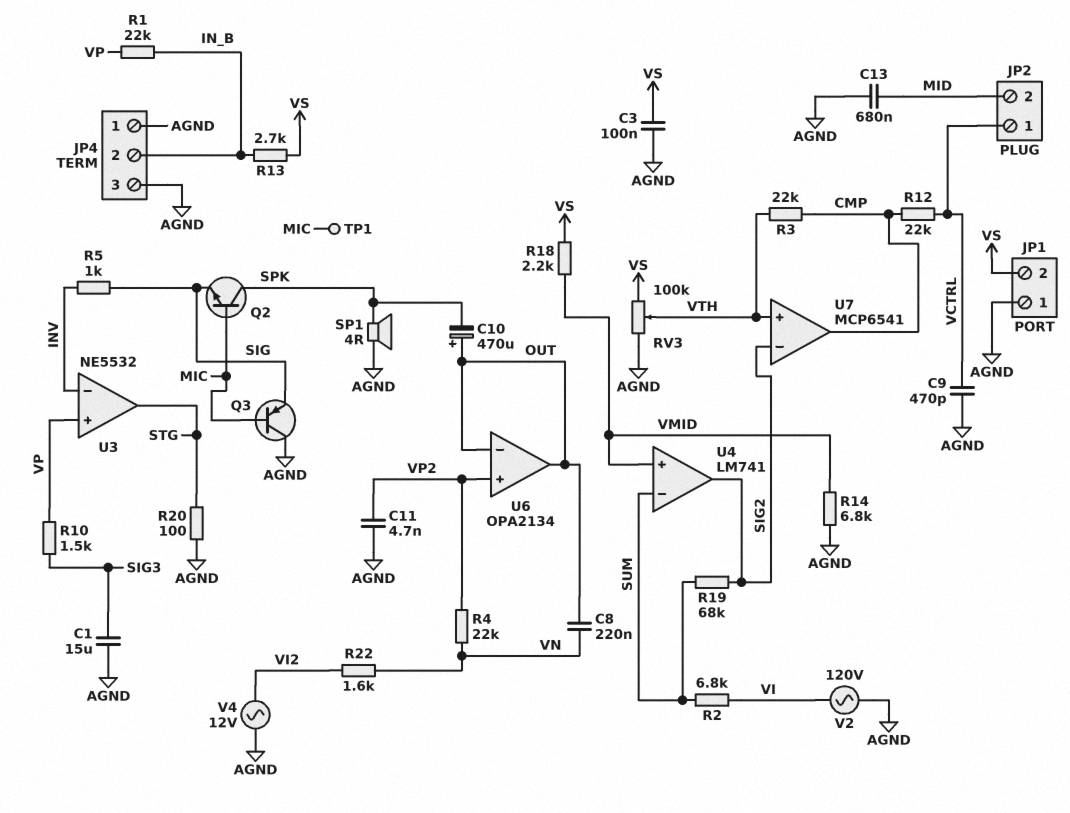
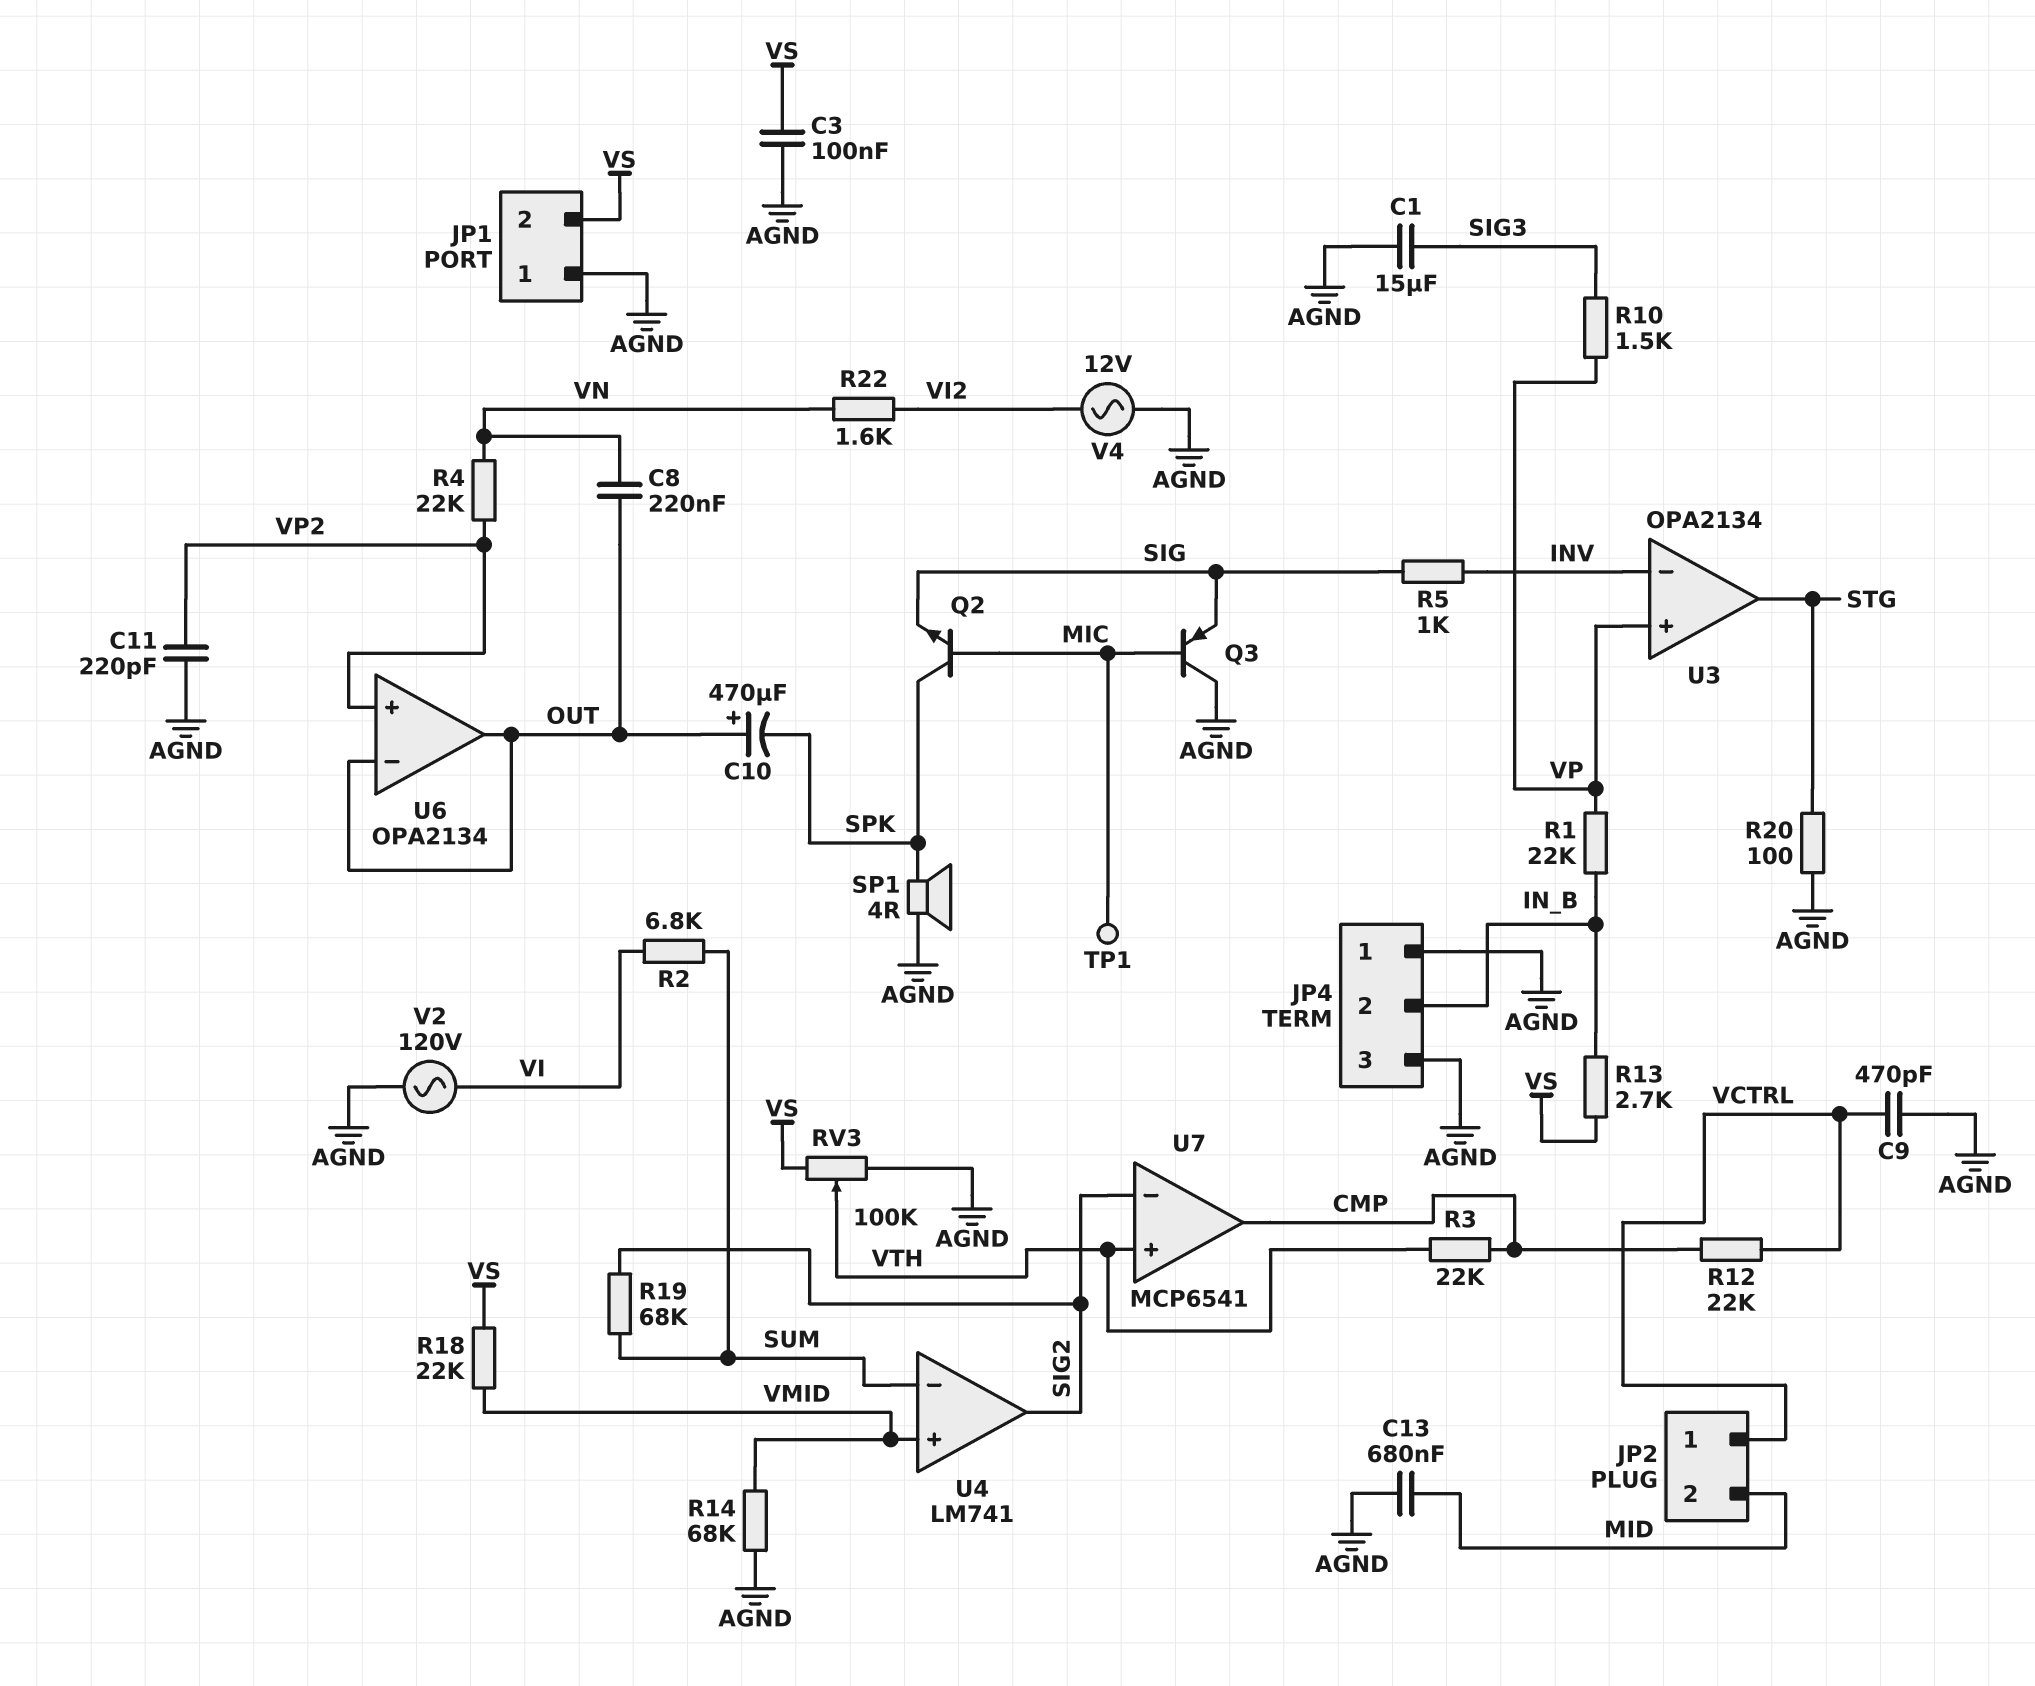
C11: 4.7nF (AGND, VP2) -> 220pF (AGND, VP2)
R14: 6.8k (AGND, VMID) -> 68k (AGND, VMID)
R18: 2.2k (VMID, VS) -> 22k (VMID, VS)
U3: NE5532 -> OPA2134

